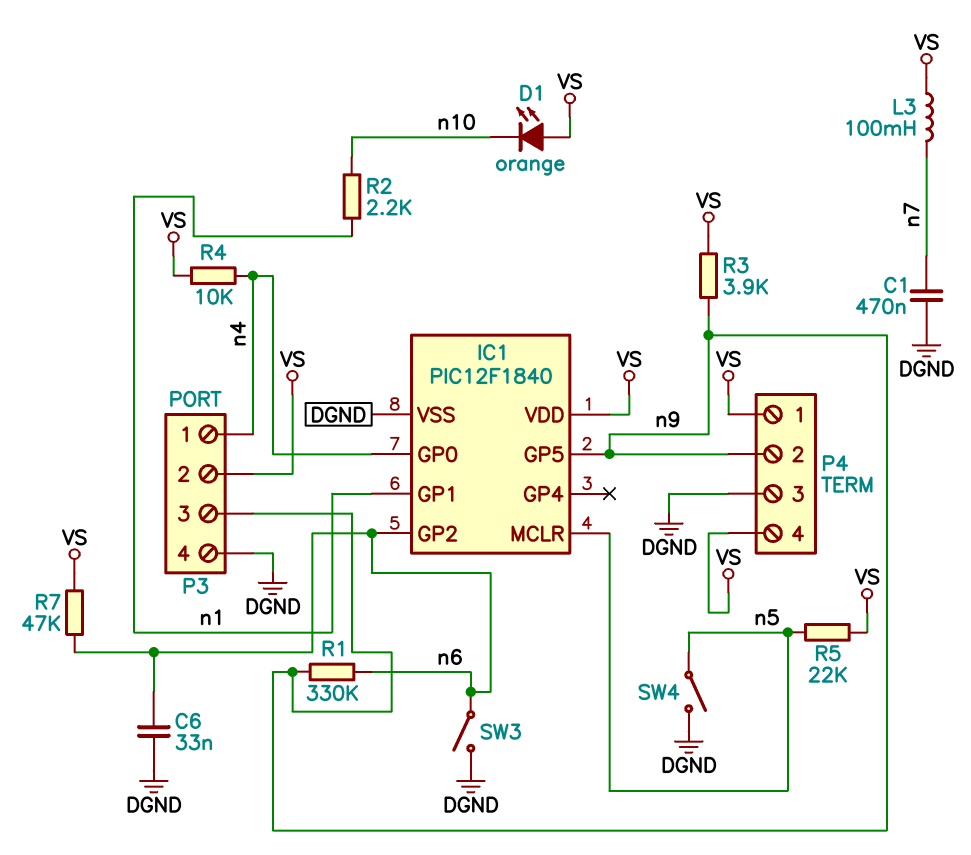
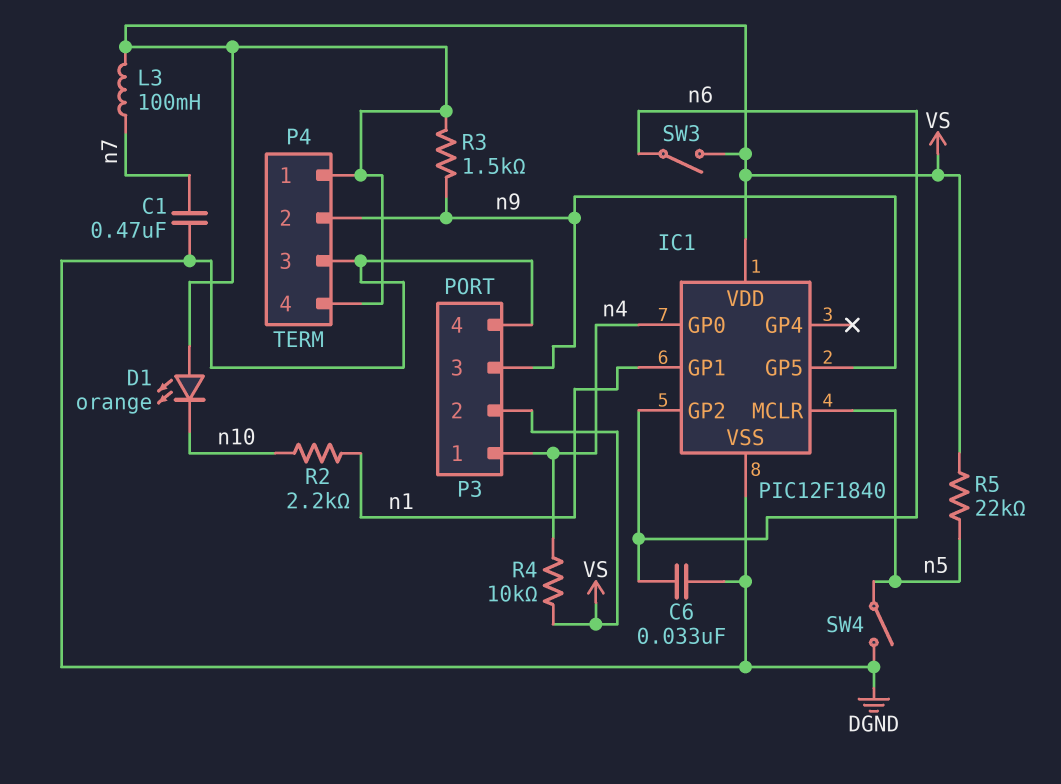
R1: 330k (n6, n9) -> none
R3: 3.9k (VS, n9) -> 1.5k (VS, n9)
R7: 47k (VS, n6) -> none
SW3: switch (DGND, n6) -> switch (VS, n6)

